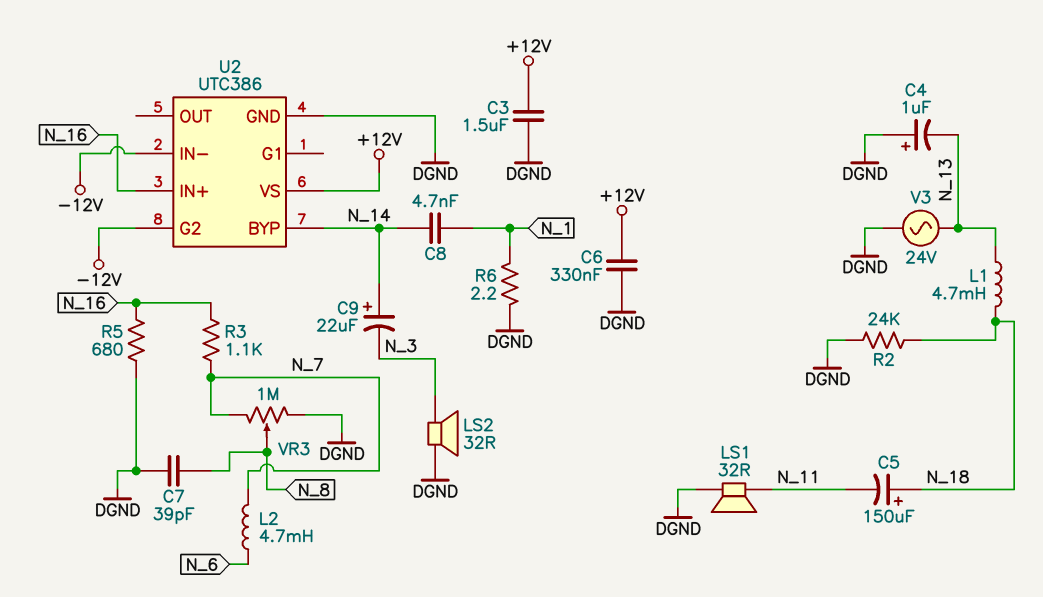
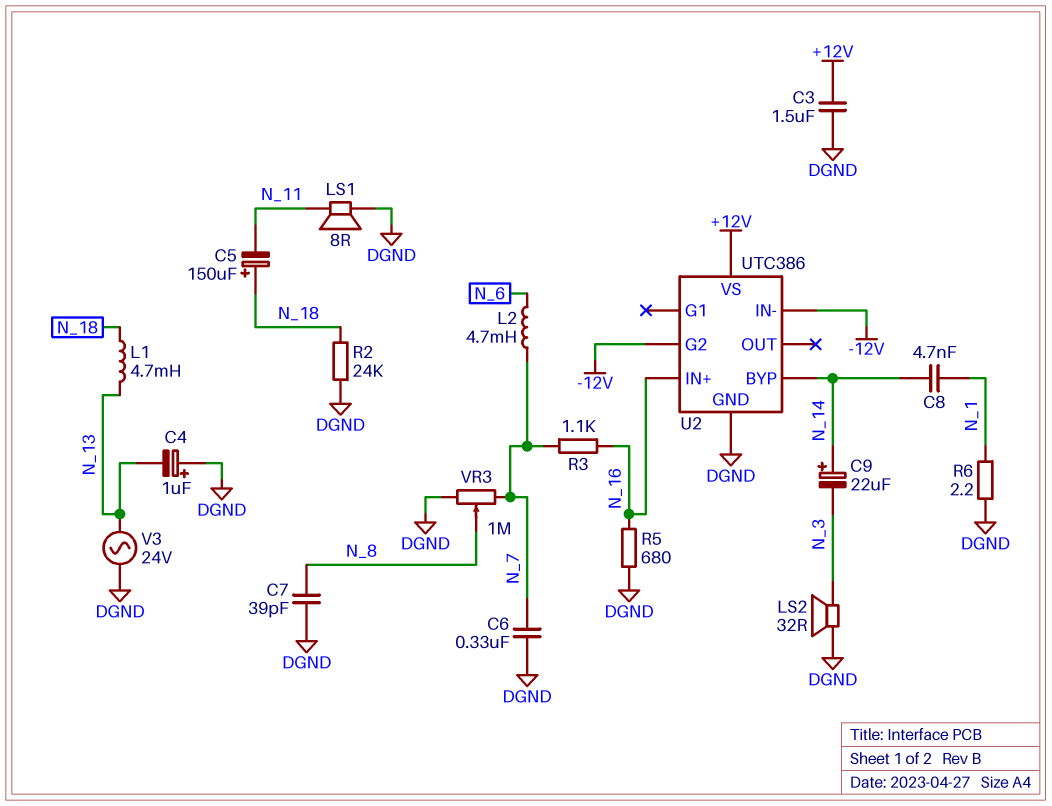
C6: 330nF (+12V, DGND) -> 330nF (DGND, N_7)
LS1: speaker 32R (DGND, N_11) -> speaker 8R (DGND, N_11)

